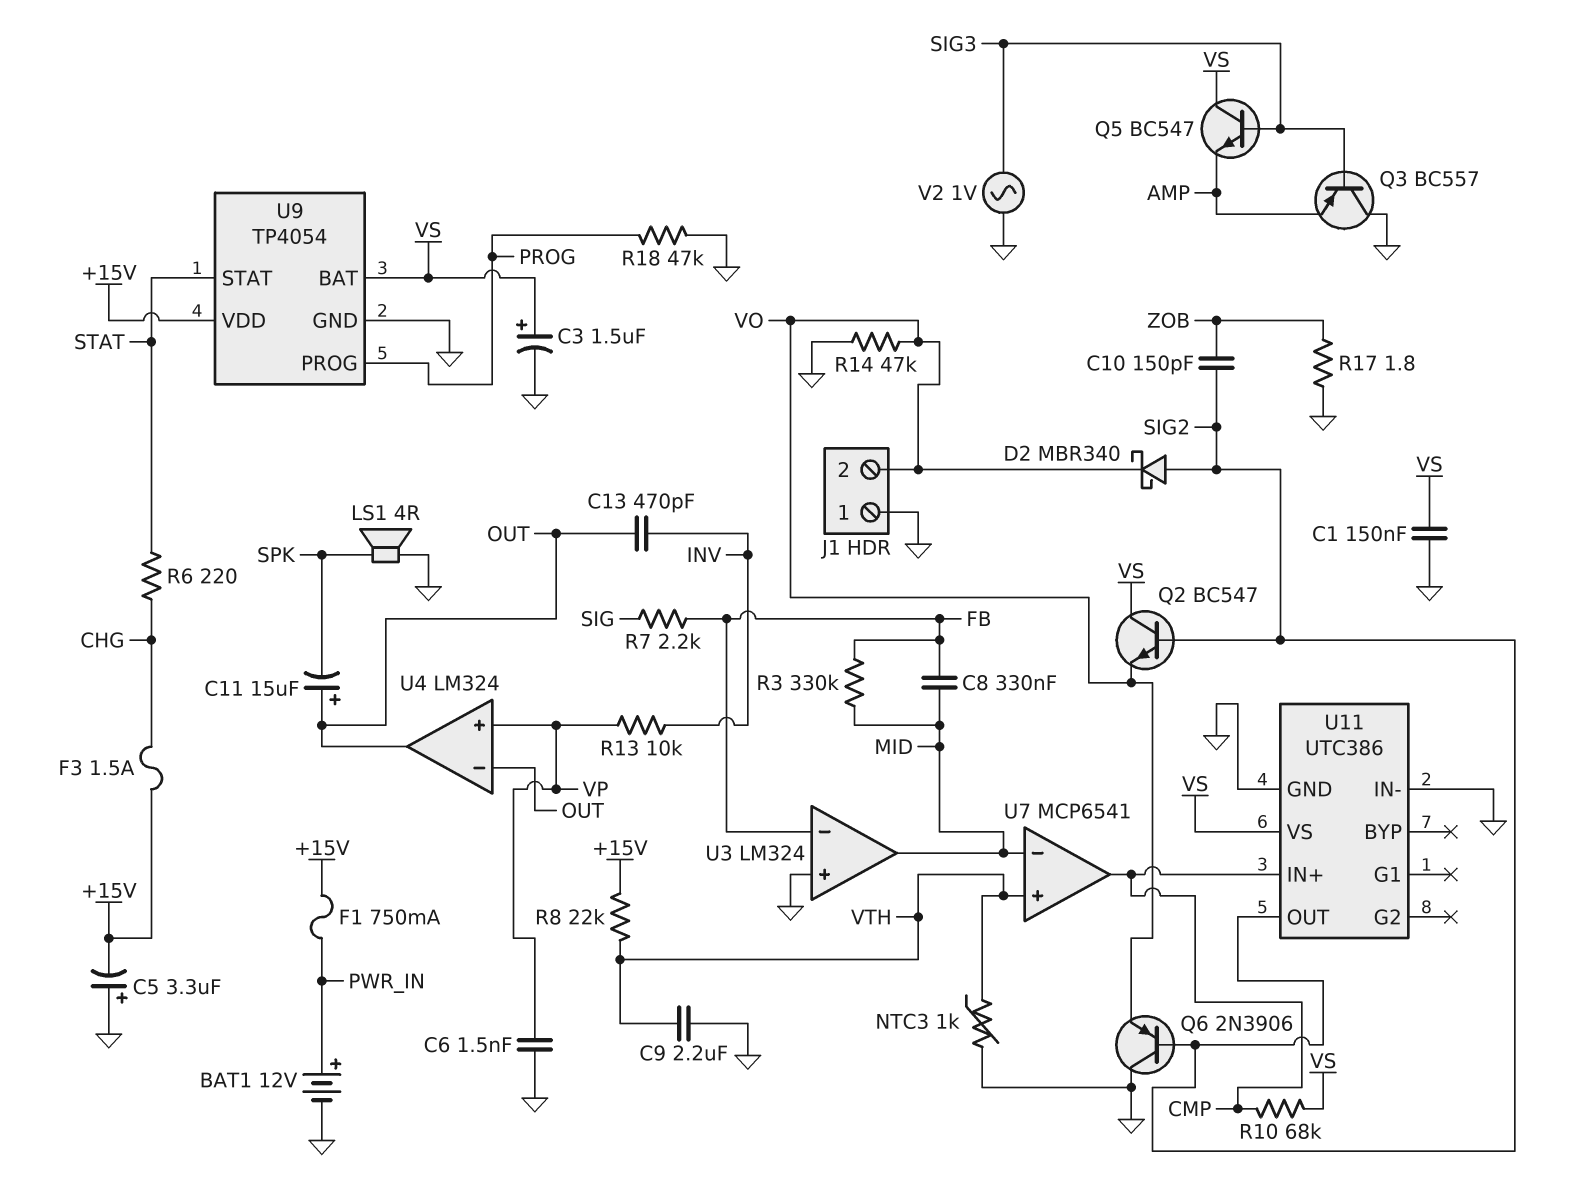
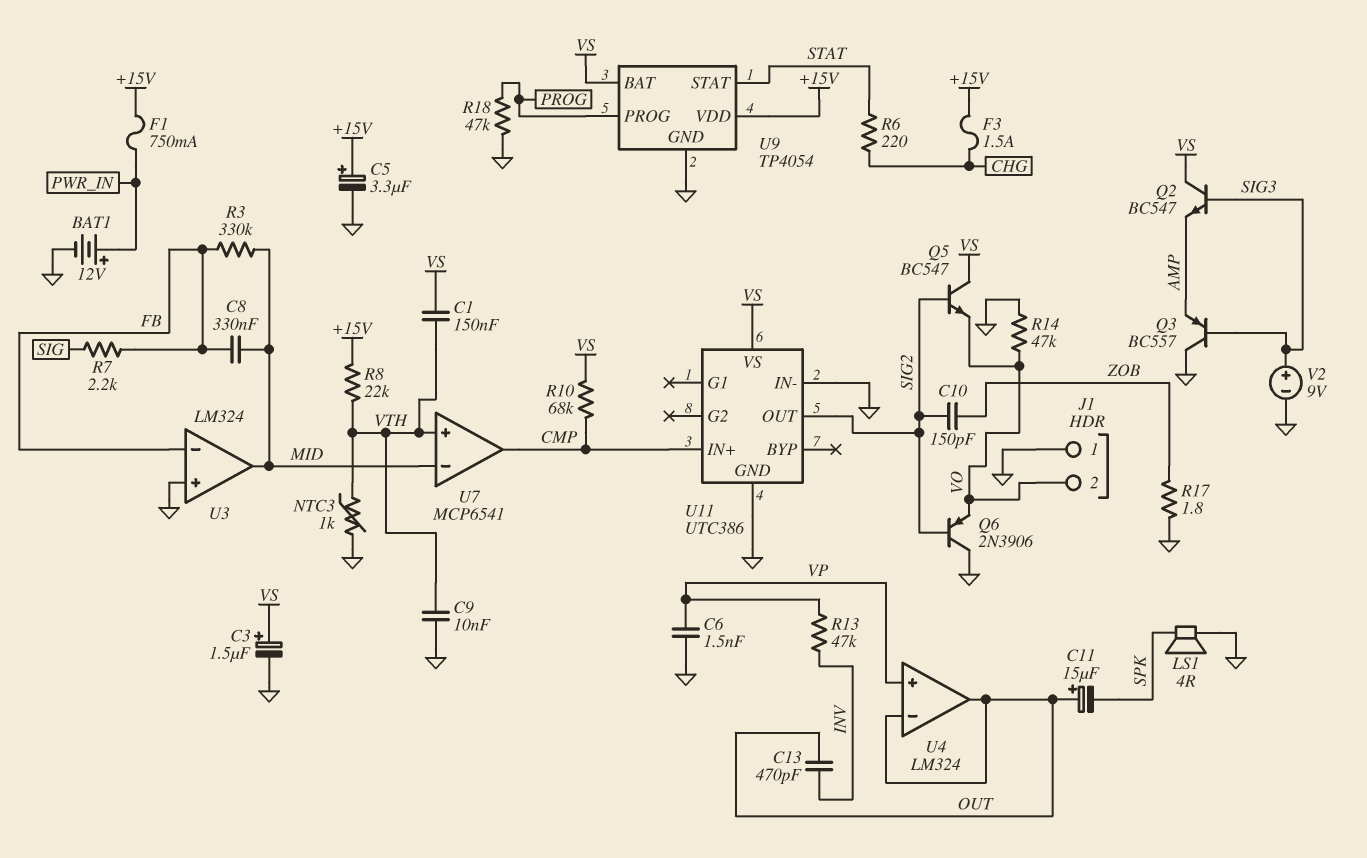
C1: 150nF (GND, VS) -> 150nF (VS, VTH)
C5: 3.3uF (plus GND, minus +15V) -> 3.3uF (plus +15V, minus GND)
C9: 2.2uF (GND, VTH) -> 10nF (GND, VTH)
D2: schottky MBR340 (A SIG2, K VO) -> none
Q2: NPN BC547 (B SIG2, C VS, E VO) -> NPN BC547 (B SIG3, C VS, E AMP)
Q5: NPN BC547 (B SIG3, C VS, E AMP) -> NPN BC547 (B SIG2, C VS, E VO)
R13: 10k (INV, VP) -> 47k (INV, VP)
V2: AC 1V (GND, SIG3) -> 9V (plus SIG3, minus GND)

